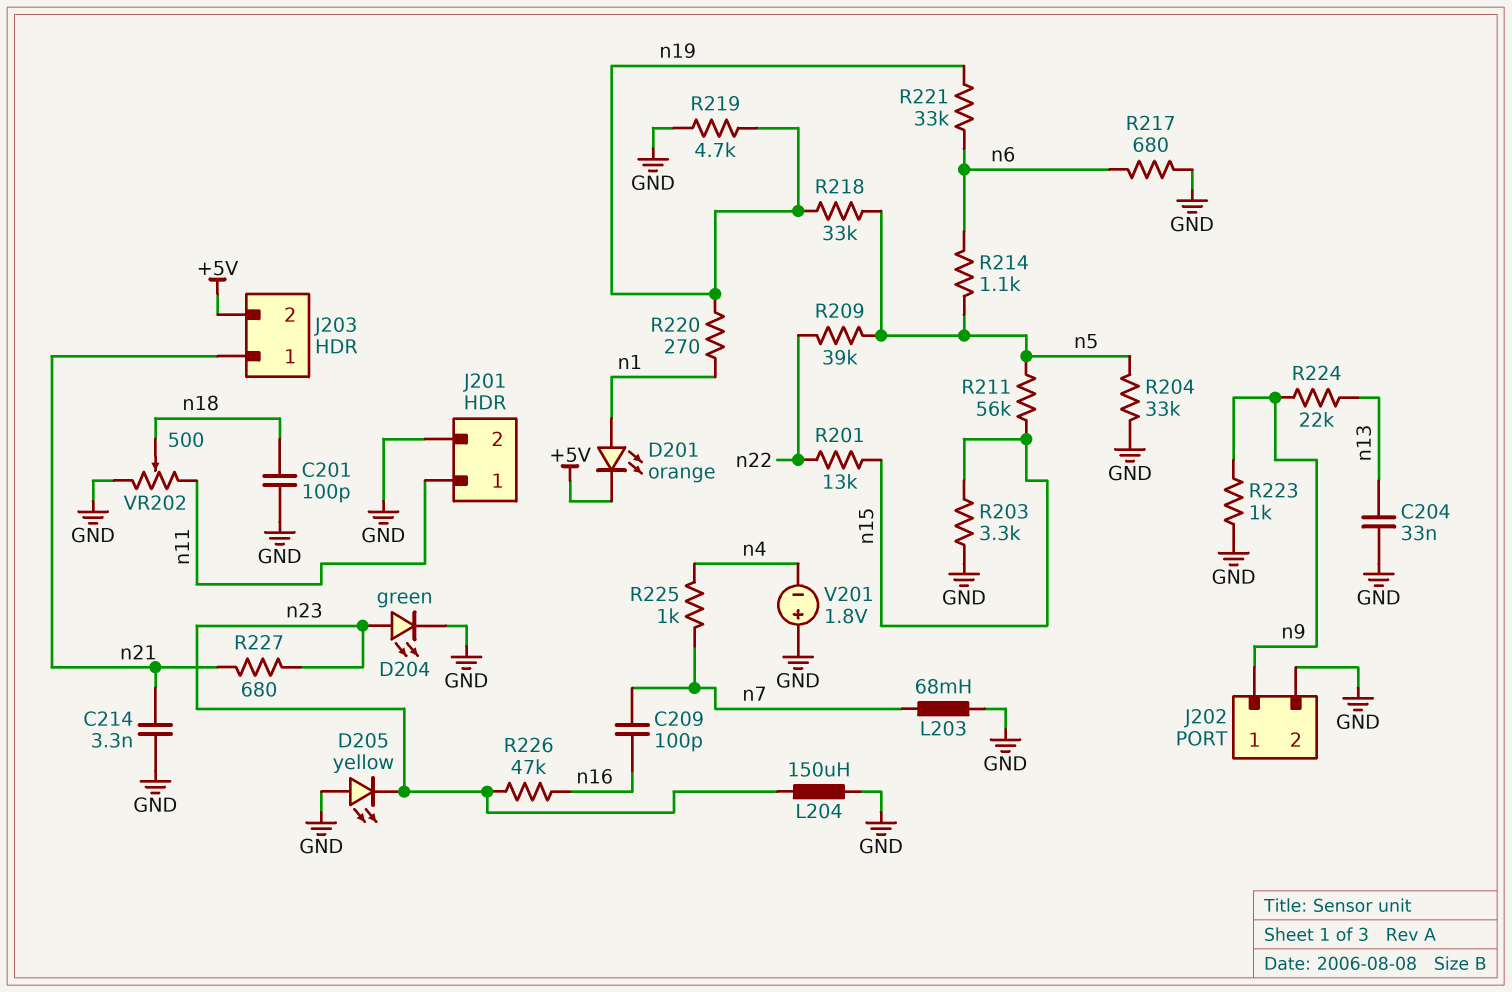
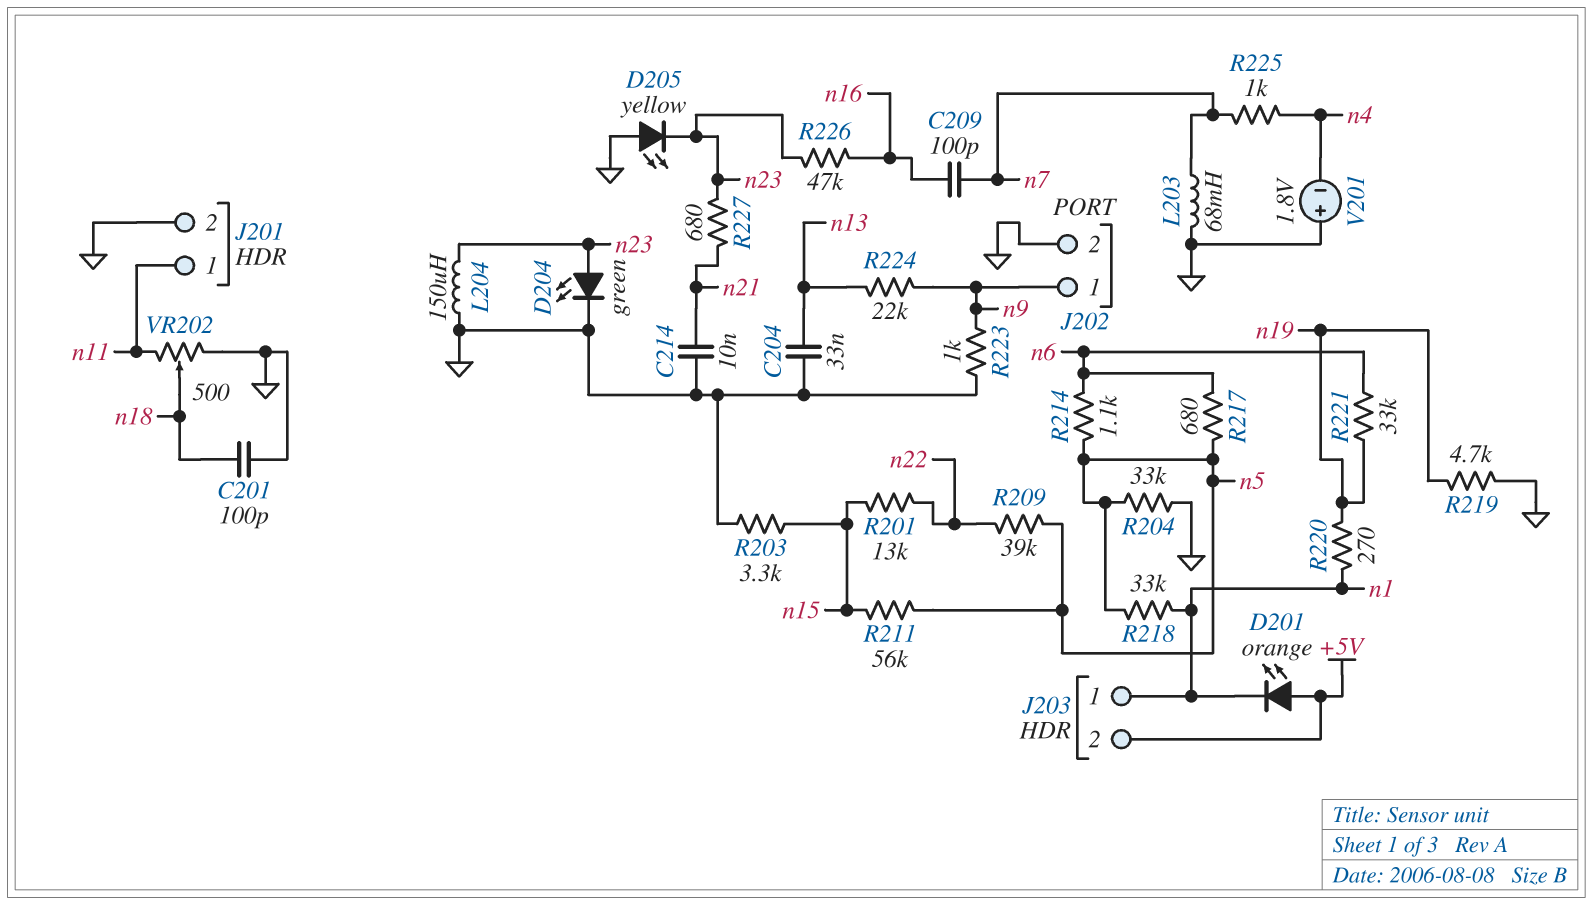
C214: 3.3nF (GND, n21) -> 10nF (GND, n21)
D201: LED orange (A n1, K +5V) -> LED orange (A +5V, K n1)
J203 pin 1: n21 -> n1
R217: 680 (GND, n6) -> 680 (n5, n6)
R218: 33k (n5, n19) -> 33k (n1, n5)

